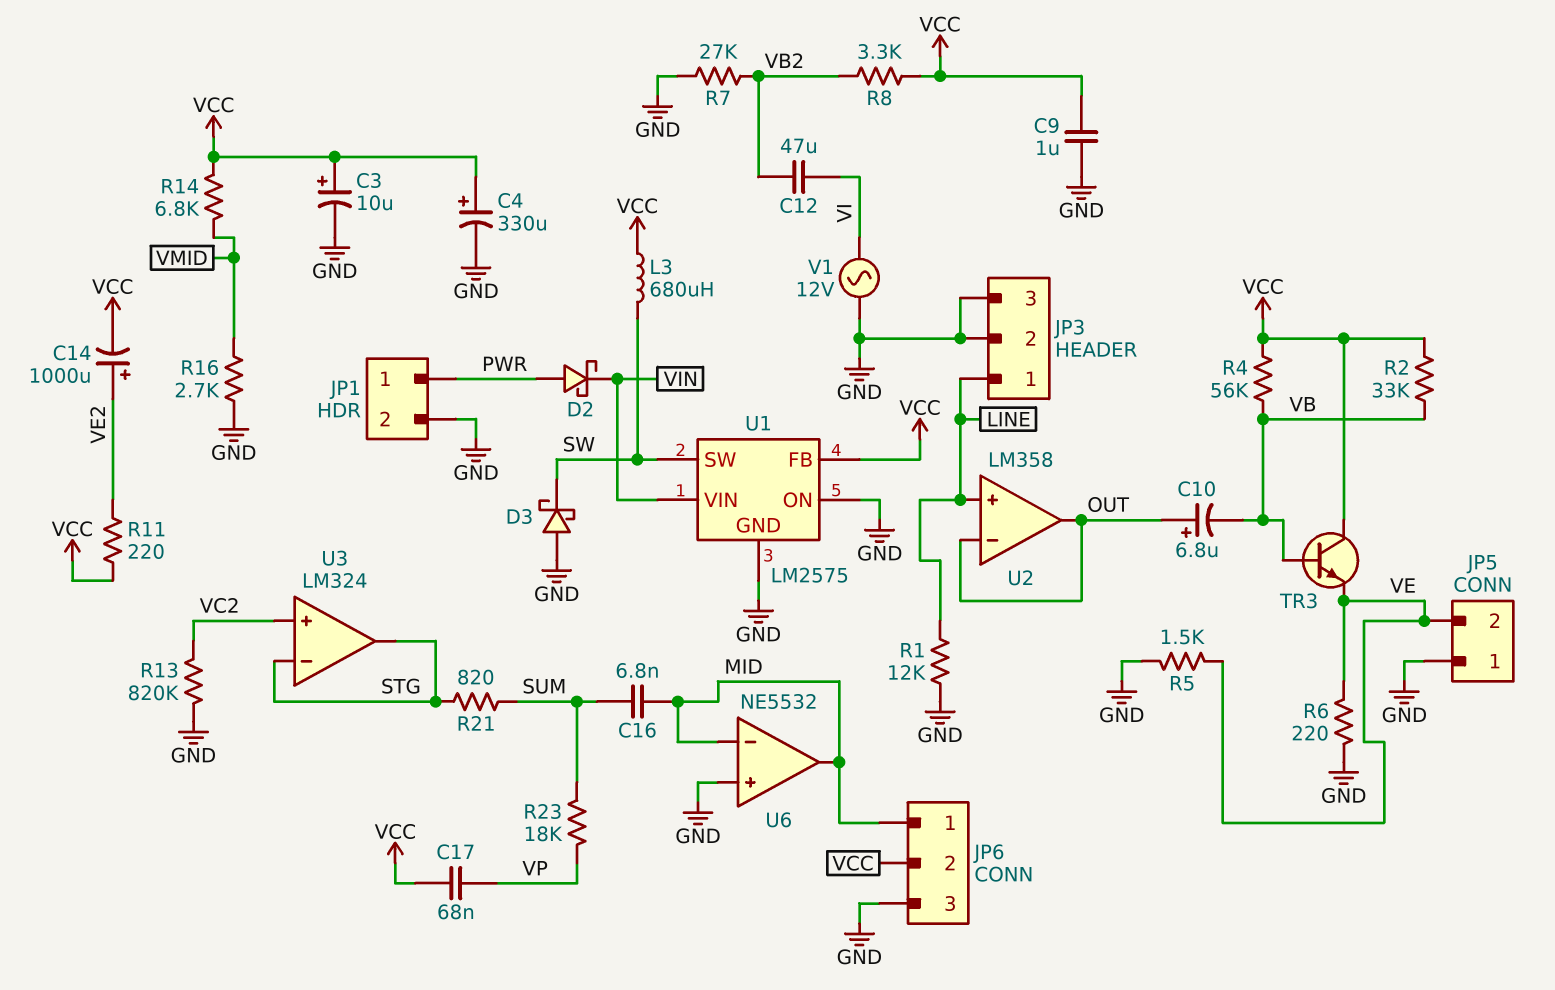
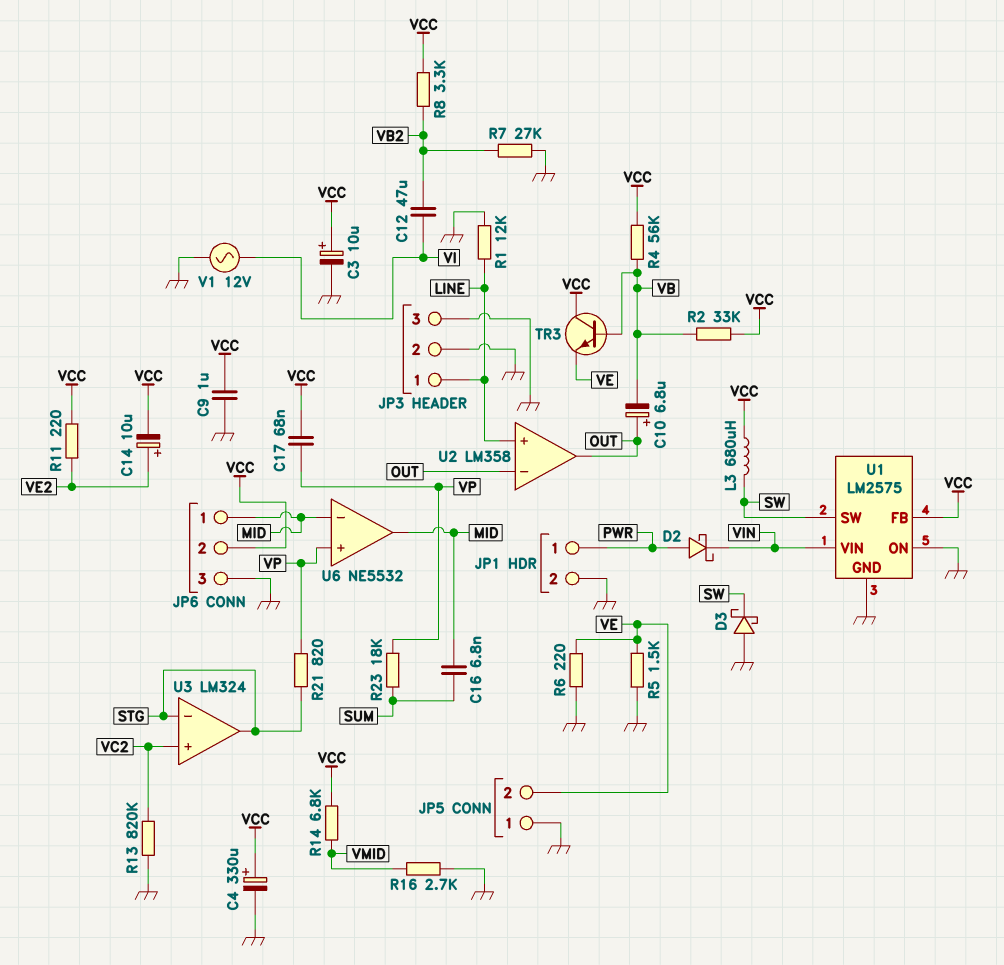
C14: 1000uF (plus VE2, minus VCC) -> 10uF (plus VE2, minus VCC)
R21: 820 (STG, SUM) -> 820 (STG, VP)
U6 pin in+: GND -> VP

